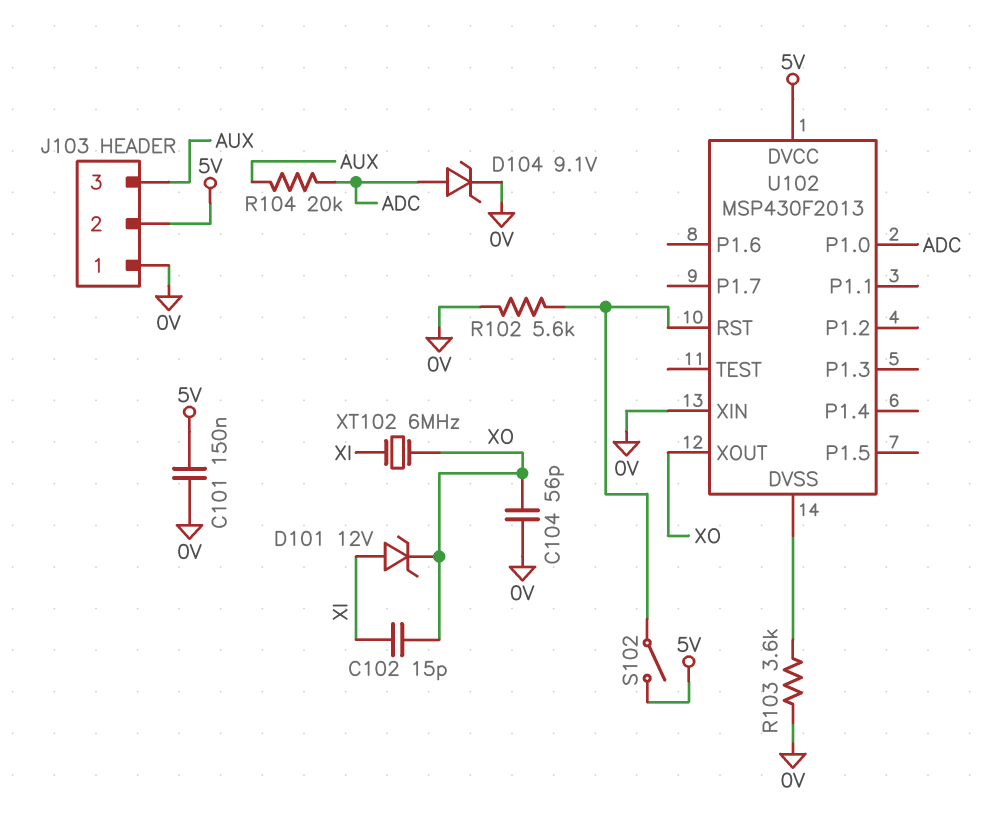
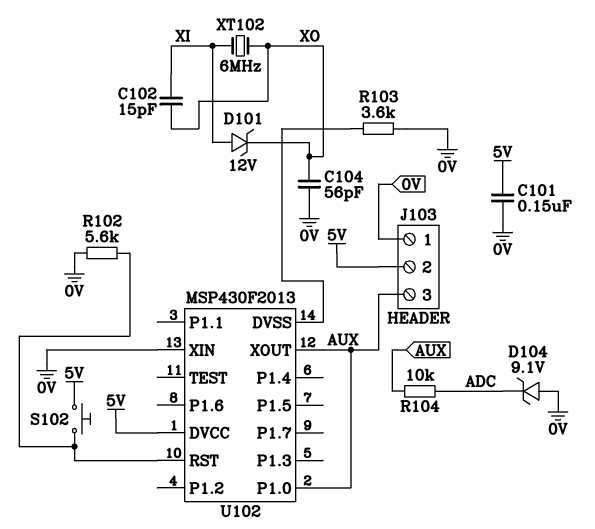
D104: zener 9.1V (A ADC, K 0V) -> zener 9.1V (A 0V, K ADC)
R104: 20k (ADC, AUX) -> 10k (ADC, AUX)
S102: switch (5V, U102/RST) -> button (5V, U102/RST)
U102 pin P1.0: ADC -> AUX
U102 pin XOUT: XO -> AUX

